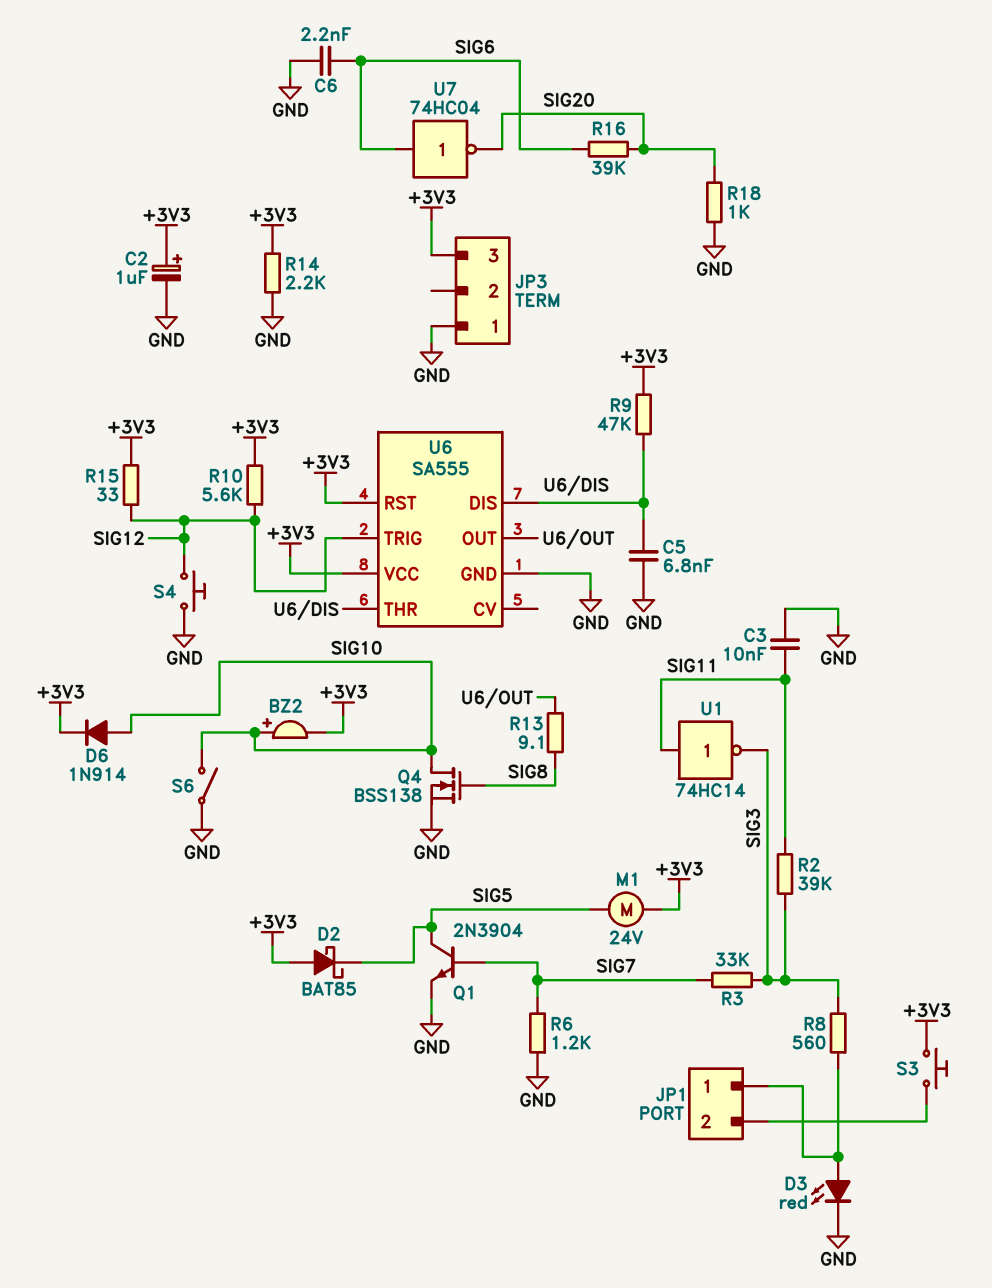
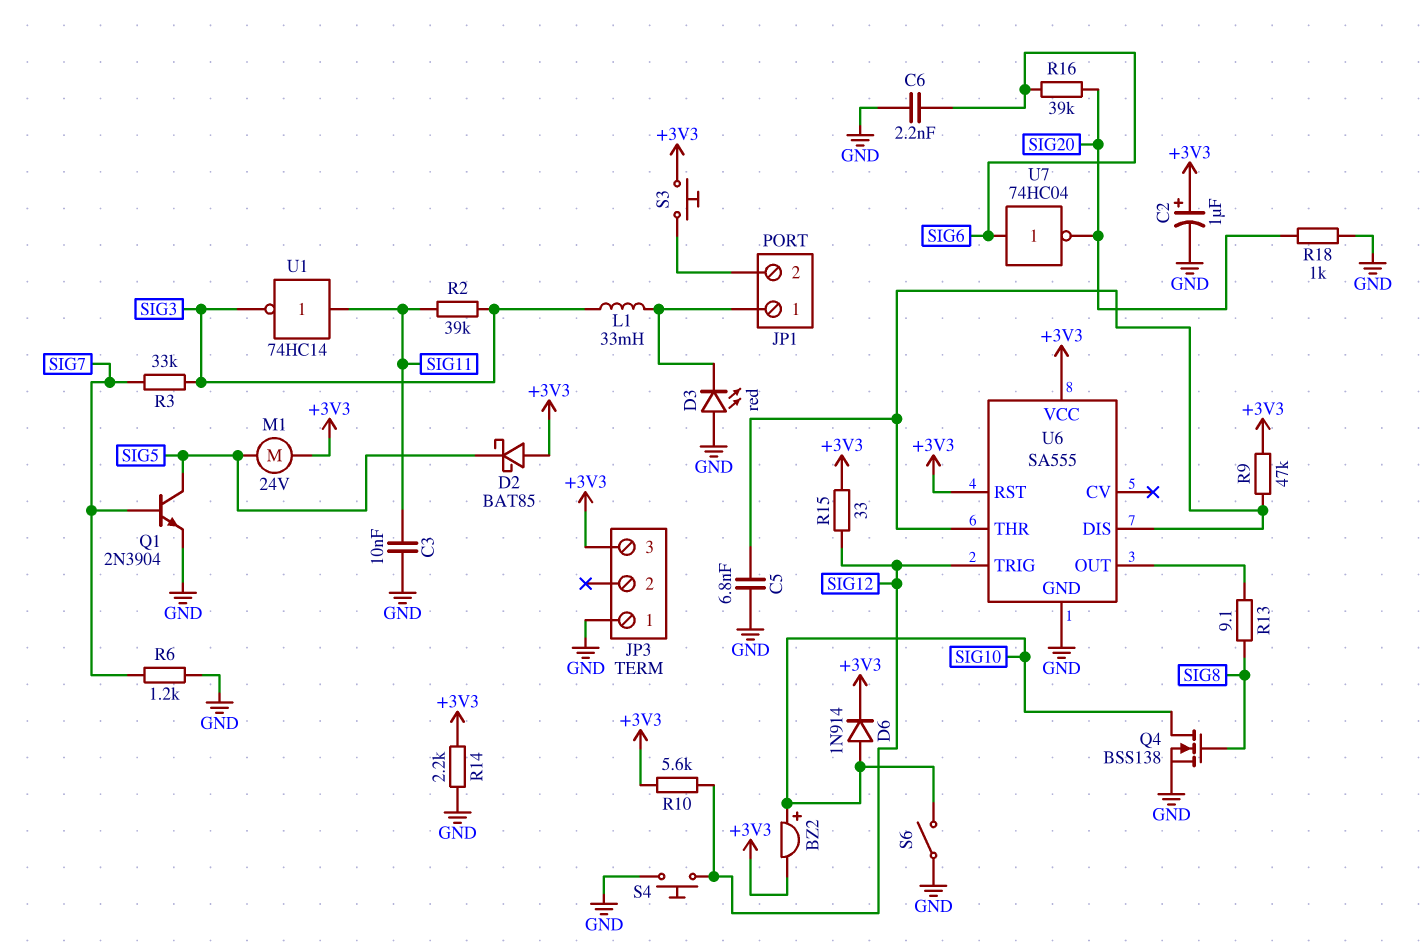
D3: LED red (A JP1/1, K GND) -> LED red (A GND, K JP1/1)
L1: none -> 33mH (JP1/1, SIG3)
R8: 560 (JP1/1, SIG3) -> none

